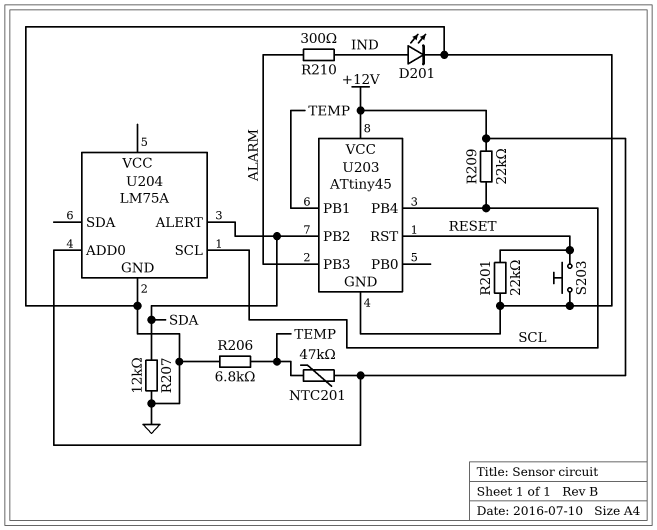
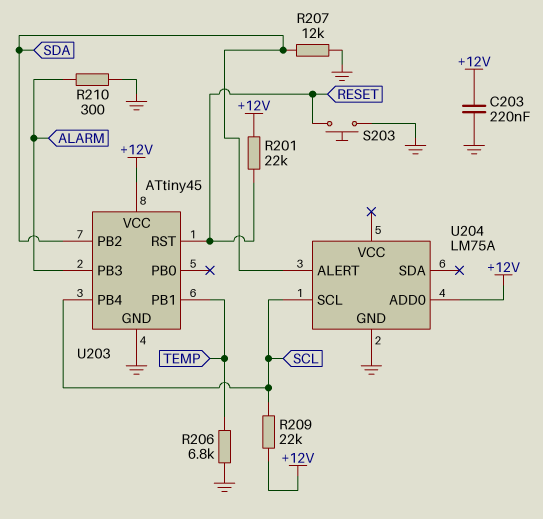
C203: none -> 220nF (+12V, GND)
D201: LED (A IND, K GND) -> none
NTC201: 47k (+12V, TEMP) -> none
R201: 22k (GND, RESET) -> 22k (+12V, RESET)
R210: 300 (ALARM, IND) -> 300 (ALARM, GND)

